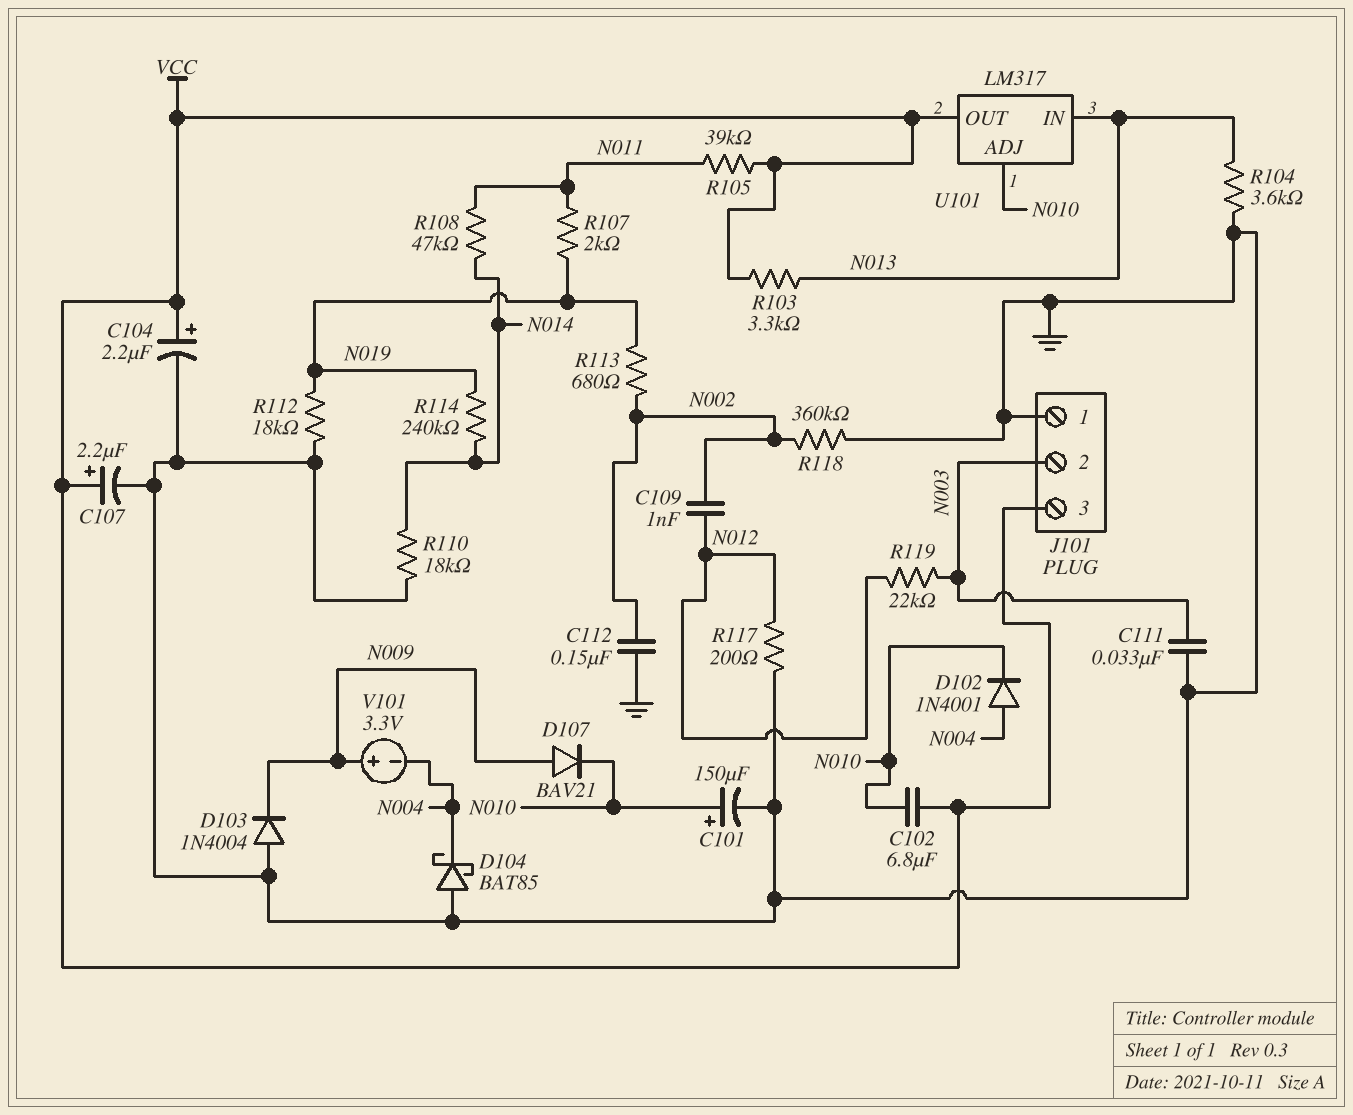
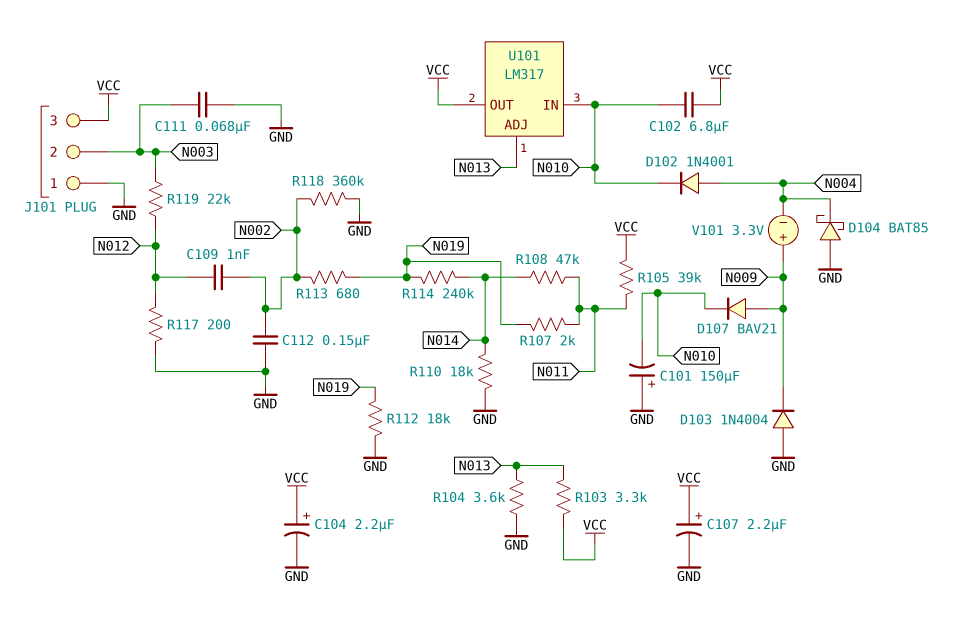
C101: 150uF (plus N010, minus GND) -> 150uF (plus GND, minus N010)
C111: 33nF (GND, N003) -> 68nF (GND, N003)
U101 pin ADJ: N010 -> N013
U101 pin IN: N013 -> N010

